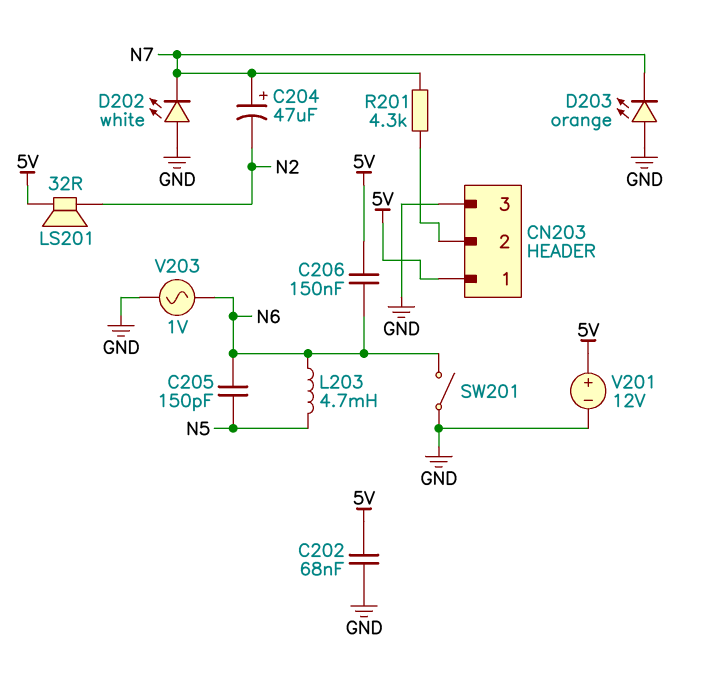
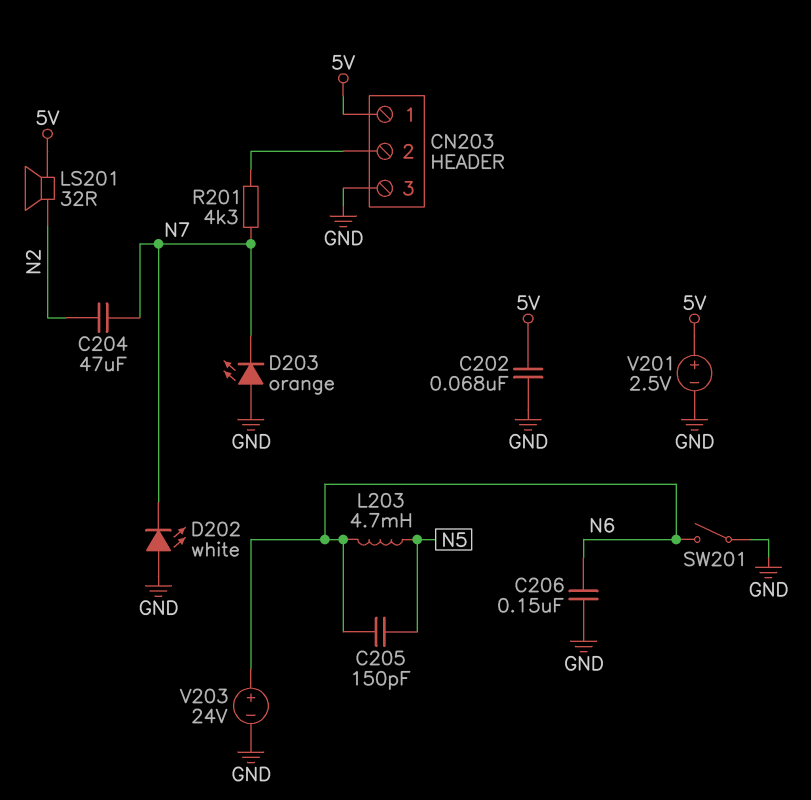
C204: 47uF (plus N7, minus N2) -> 47uF (N2, N7)
C206: 150nF (5V, N6) -> 150nF (GND, N6)
V201: 12V (plus 5V, minus GND) -> 2.5V (plus 5V, minus GND)
V203: AC 1V (GND, N6) -> 24V (plus N6, minus GND)

